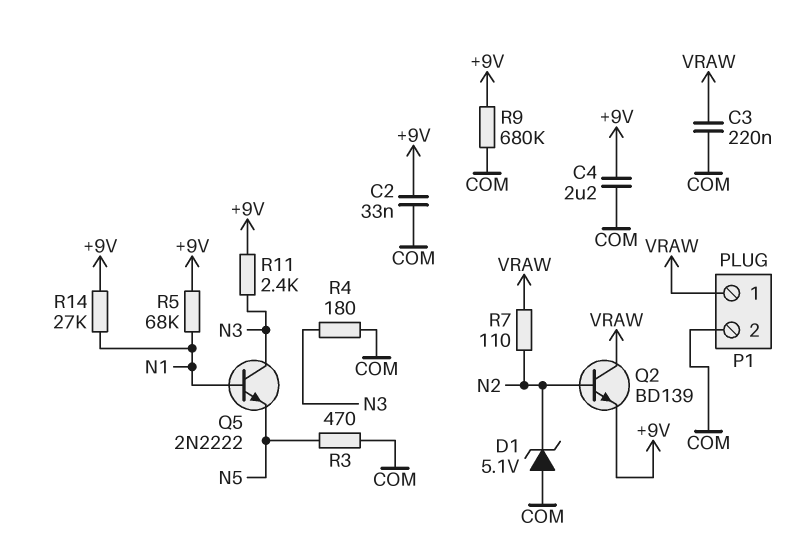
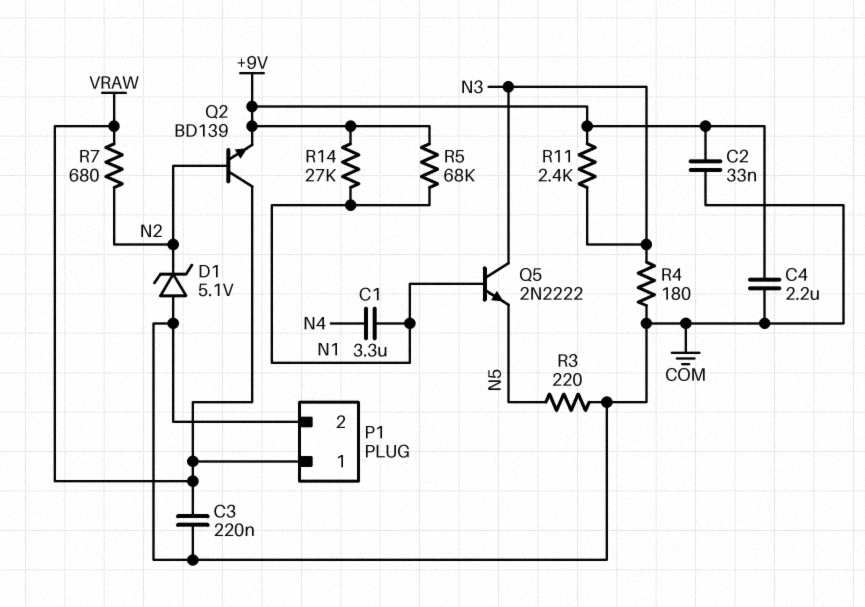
C1: none -> 3.3uF (N1, N4)
R3: 470 (COM, N5) -> 220 (COM, N5)
R7: 110 (N2, VRAW) -> 680 (N2, VRAW)
R9: 680k (+9V, COM) -> none

